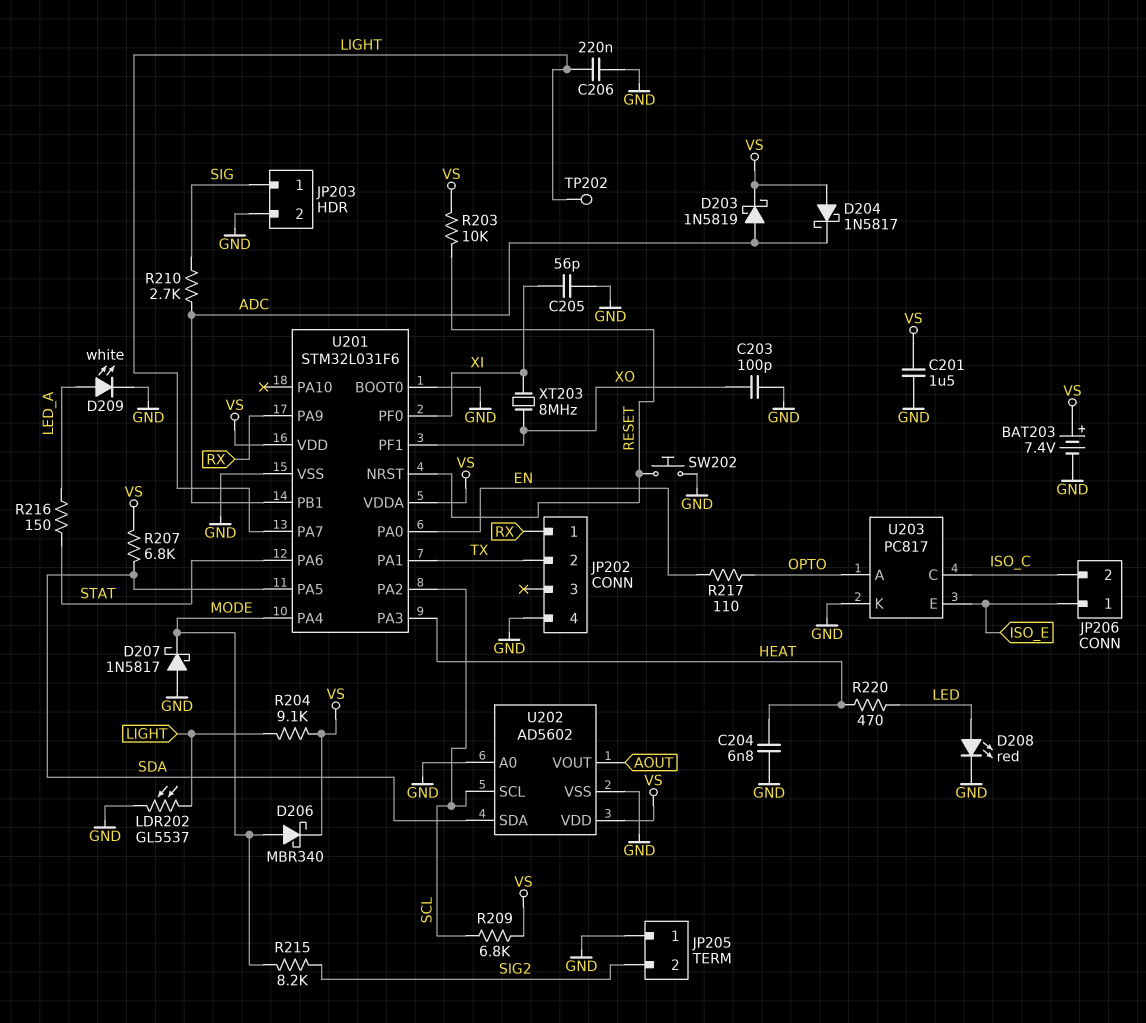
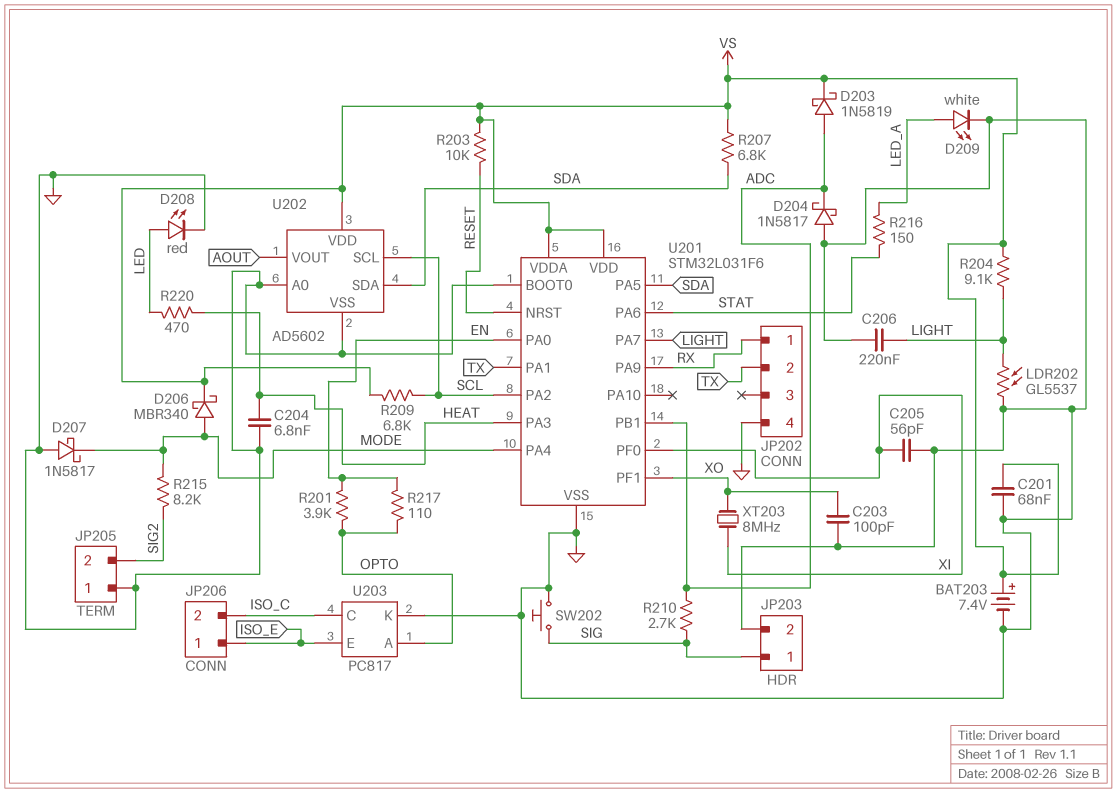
C201: 1.5uF (GND, VS) -> 68nF (GND, VS)
D204: schottky 1N5817 (A VS, K ADC) -> schottky 1N5817 (A GND, K ADC)
R201: none -> 3.9k (EN, OPTO)
SW202: button (GND, RESET) -> button (GND, SIG)
TP202: test point (LIGHT) -> none

